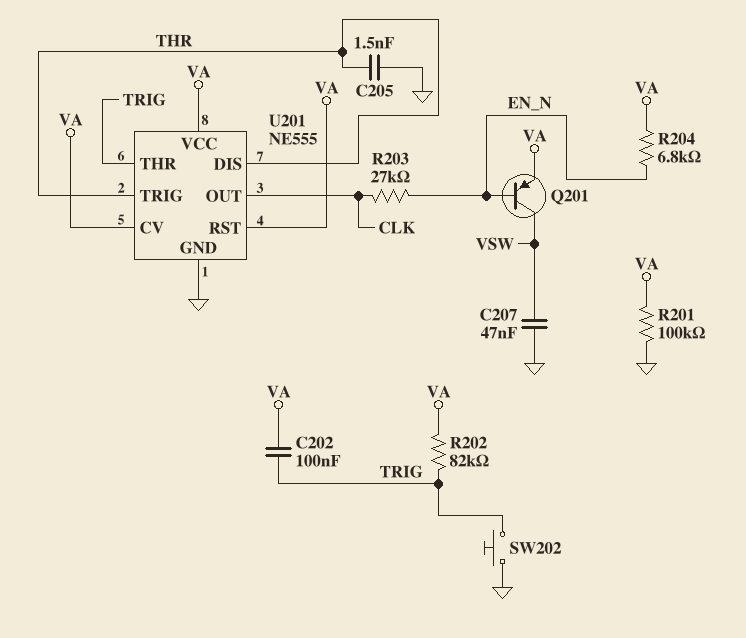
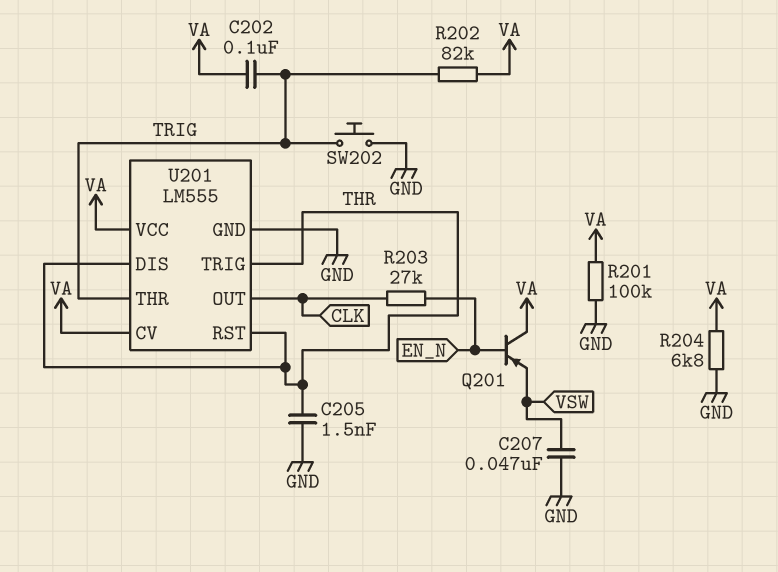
Q201: PNP (B EN_N, C VSW, E VA) -> PNP (B EN_N, C VA, E VSW)
R204: 6.8k (EN_N, VA) -> 6.8k (GND, VA)
U201: NE555 -> LM555
U201 pin RST: VA -> THR

